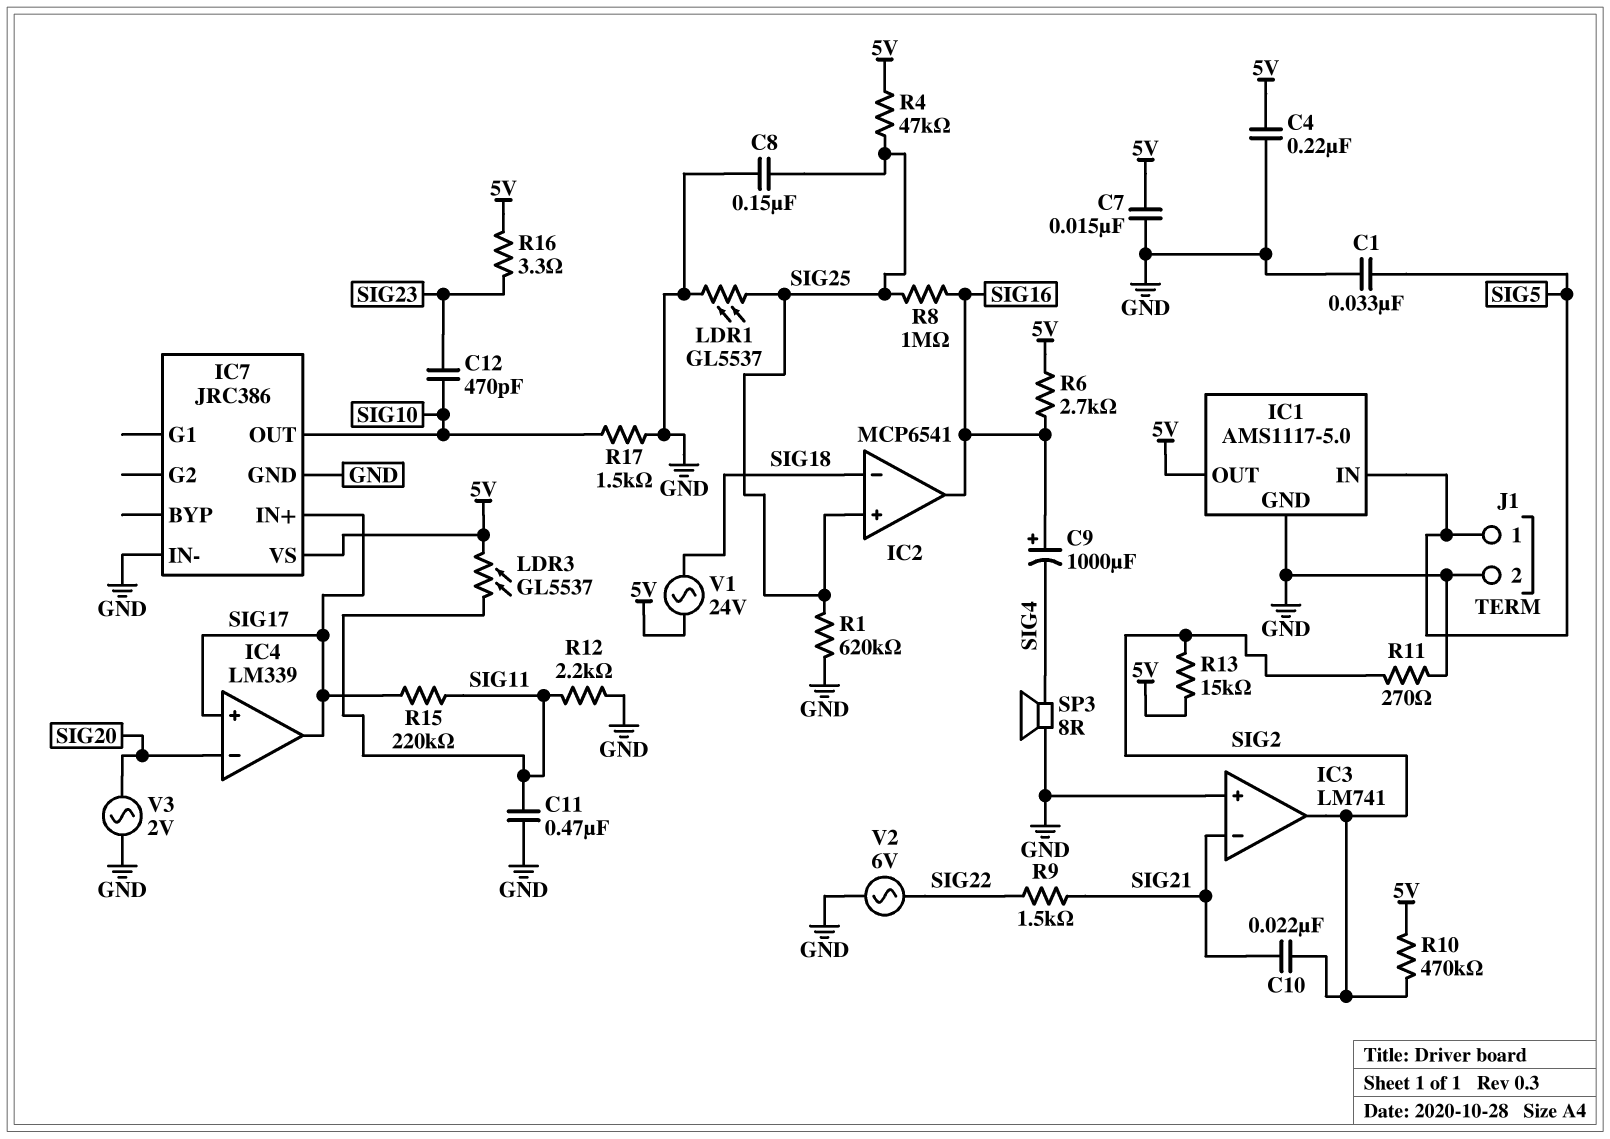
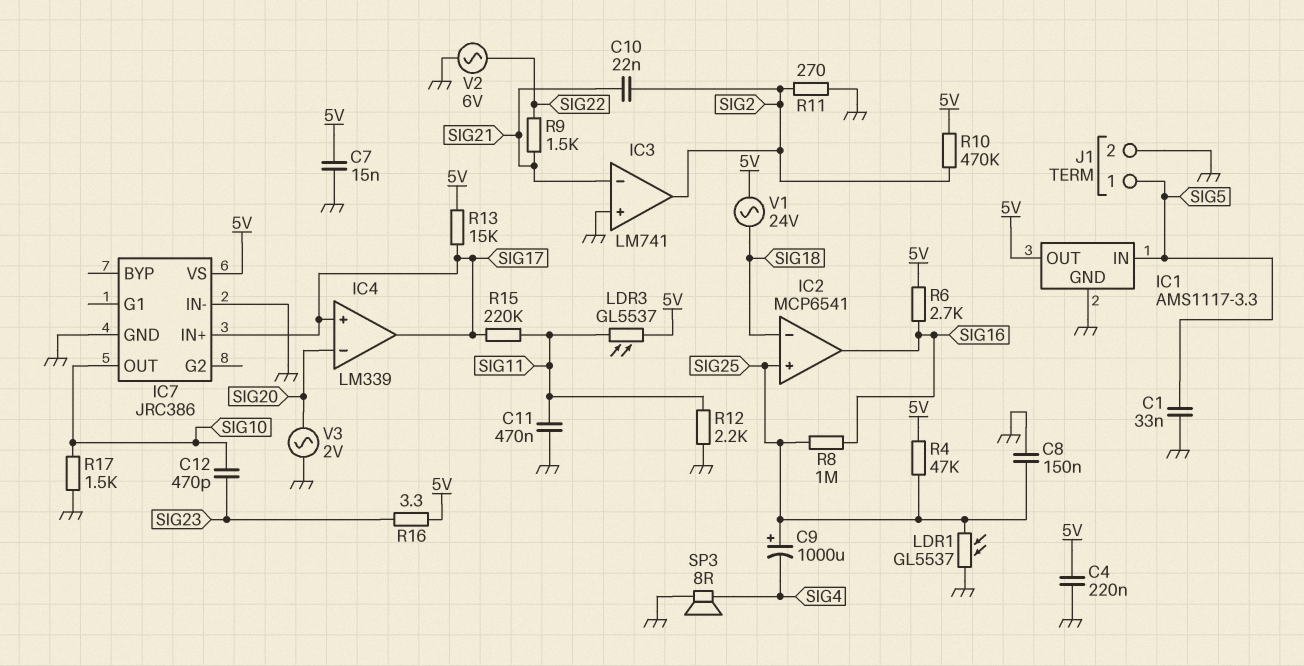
C9: 1000uF (plus SIG16, minus SIG4) -> 1000uF (plus SIG25, minus SIG4)
IC1: AMS1117-5.0 -> AMS1117-3.3
R1: 620k (GND, SIG25) -> none
R13: 15k (5V, SIG2) -> 15k (5V, SIG17)

